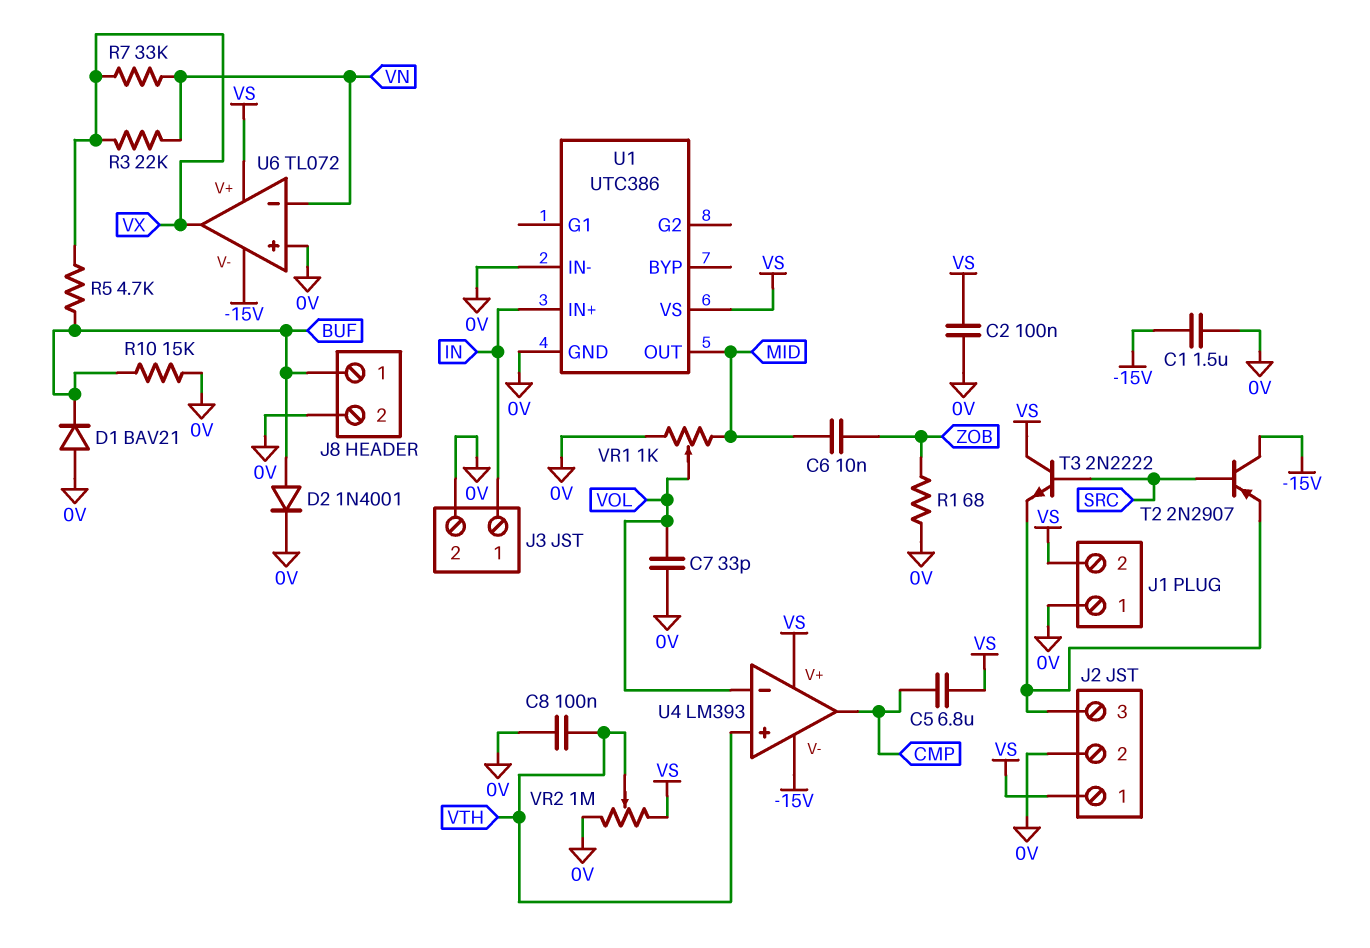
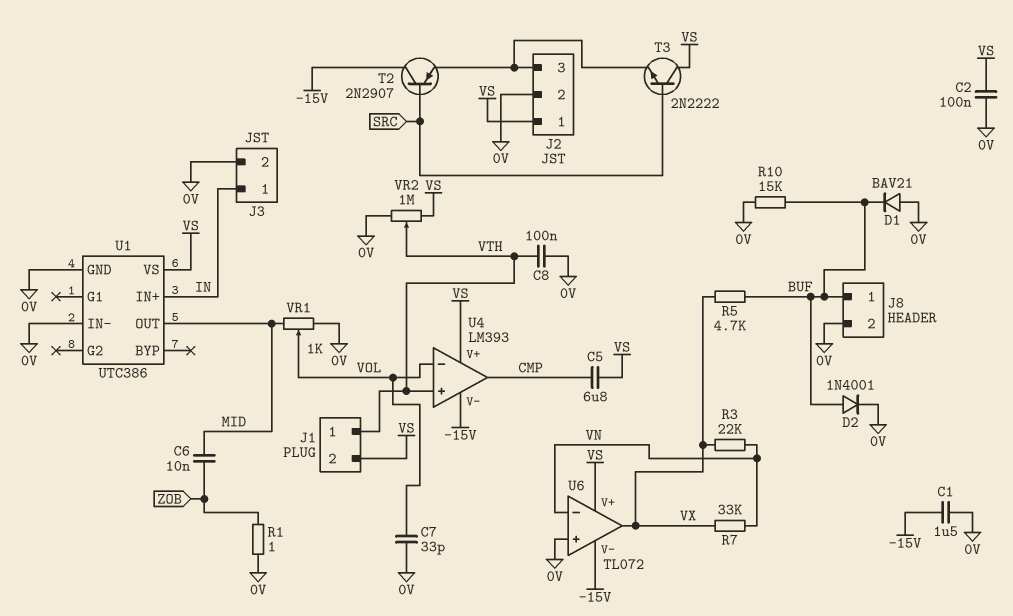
J1 pin 1: 0V -> VTH
R1: 68 (0V, ZOB) -> 1 (0V, ZOB)

